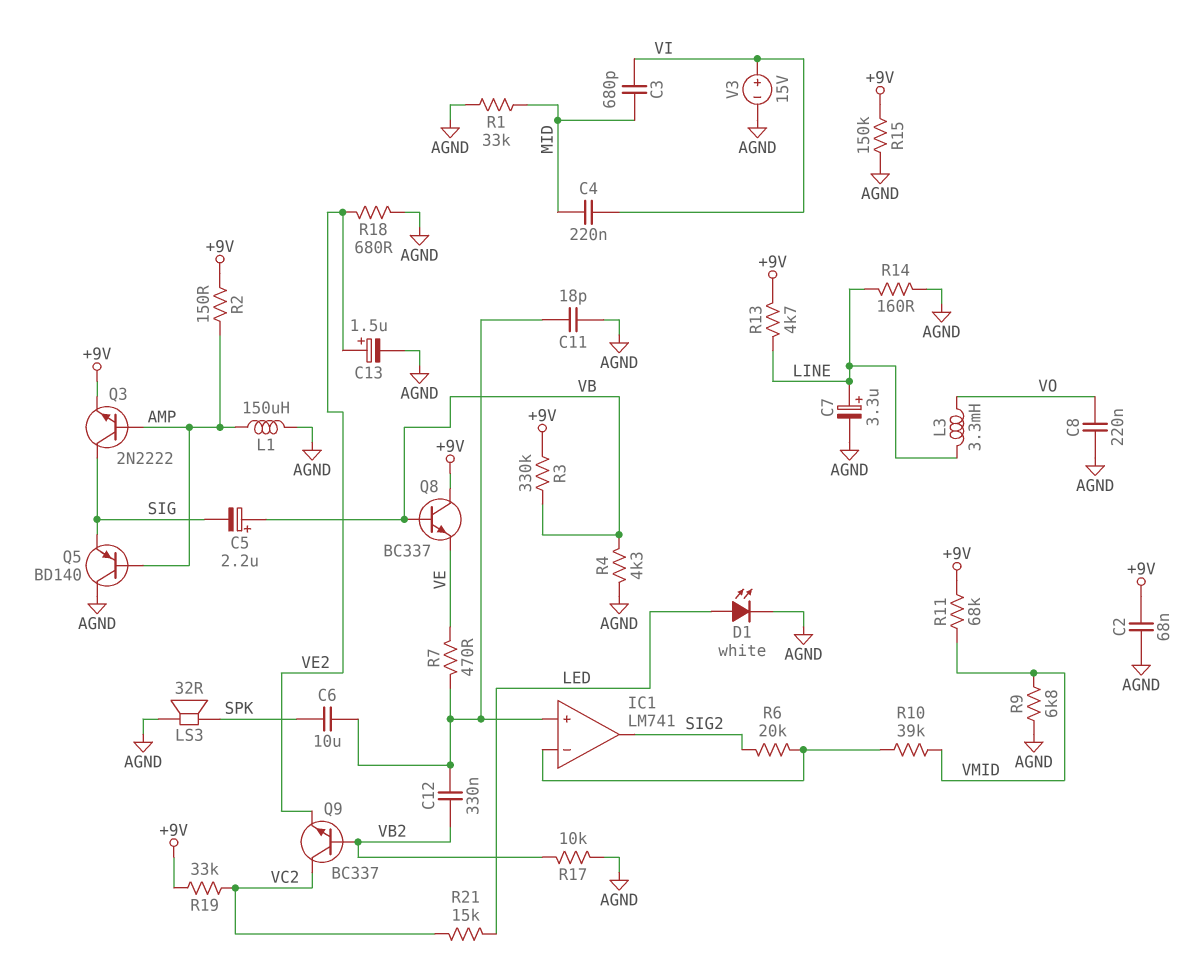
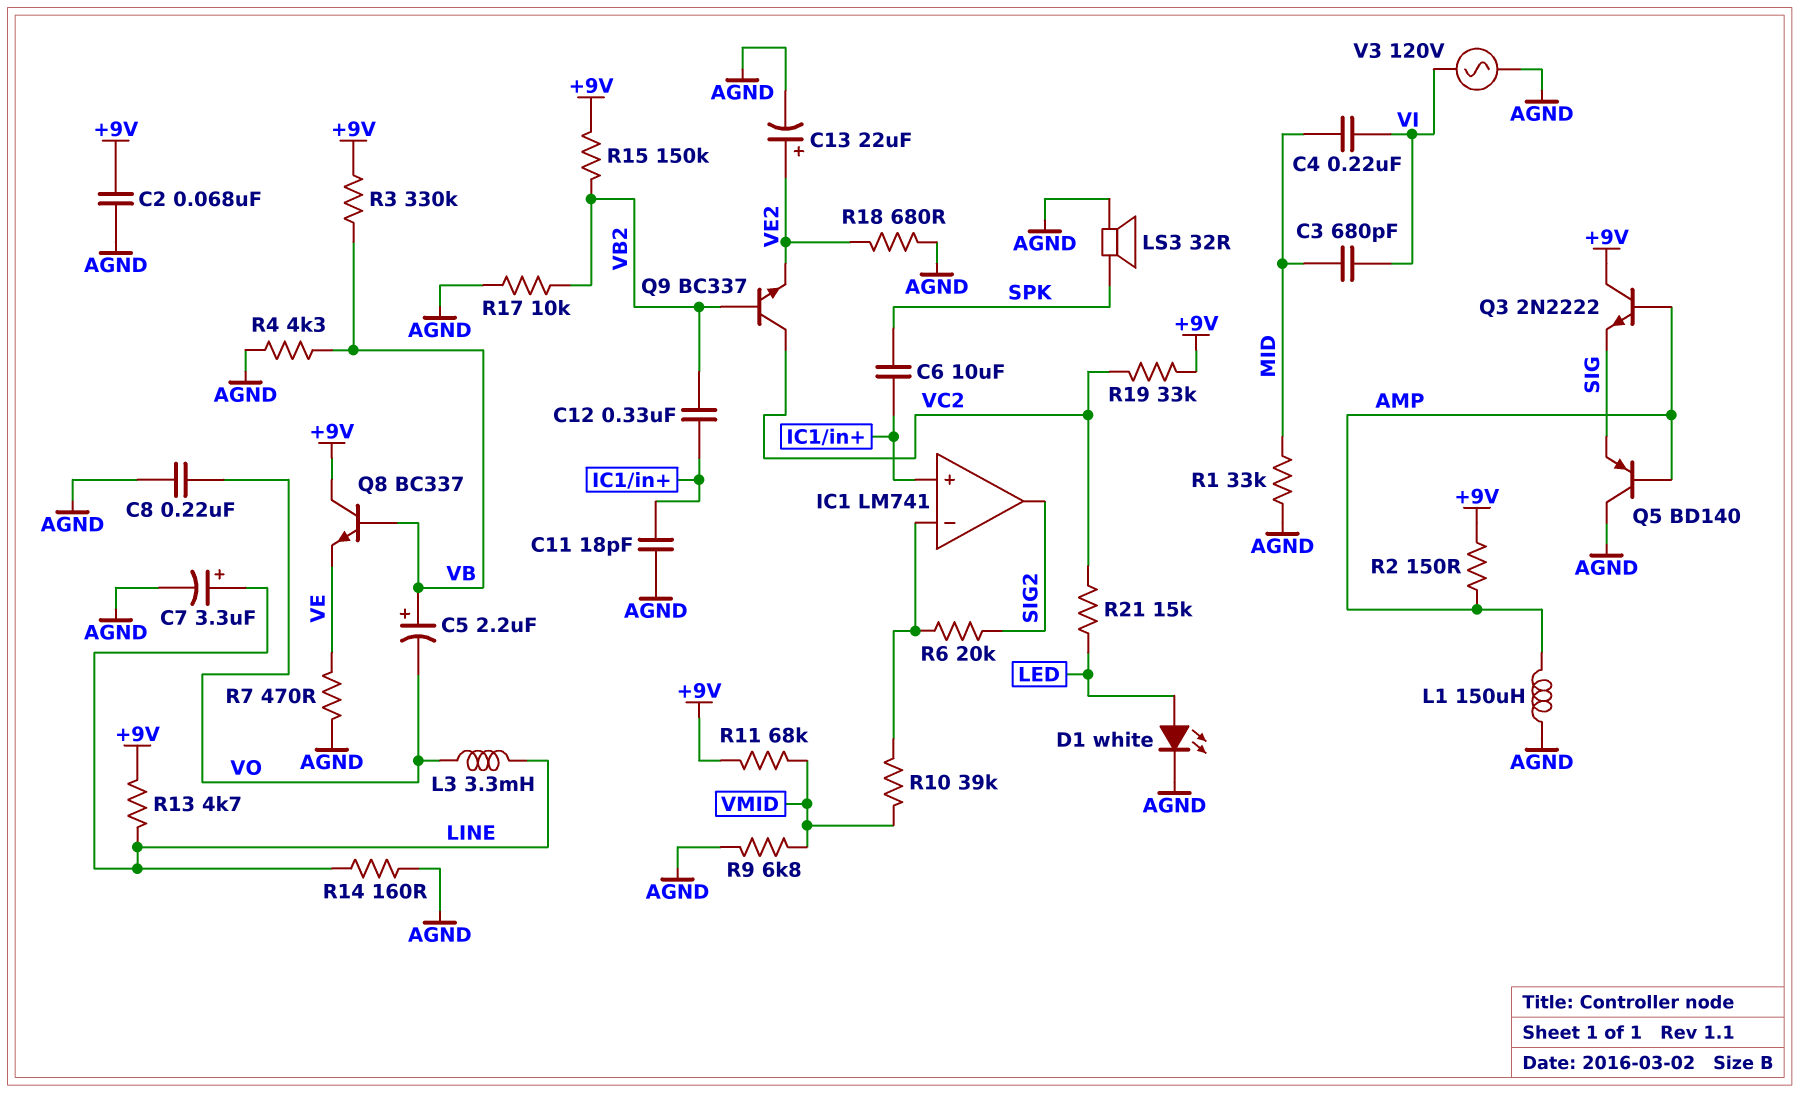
C5: 2.2uF (plus VB, minus SIG) -> 2.2uF (plus VB, minus VO)
C13: 1.5uF (plus VE2, minus AGND) -> 22uF (plus VE2, minus AGND)
Q3: NPN 2N2222 (B AMP, C SIG, E +9V) -> NPN 2N2222 (B AMP, C +9V, E SIG)
R7: 470 (IC1/in+, VE) -> 470 (AGND, VE)
R15: 150k (+9V, AGND) -> 150k (+9V, VB2)
V3: 15V (plus VI, minus AGND) -> AC 120V (AGND, VI)

